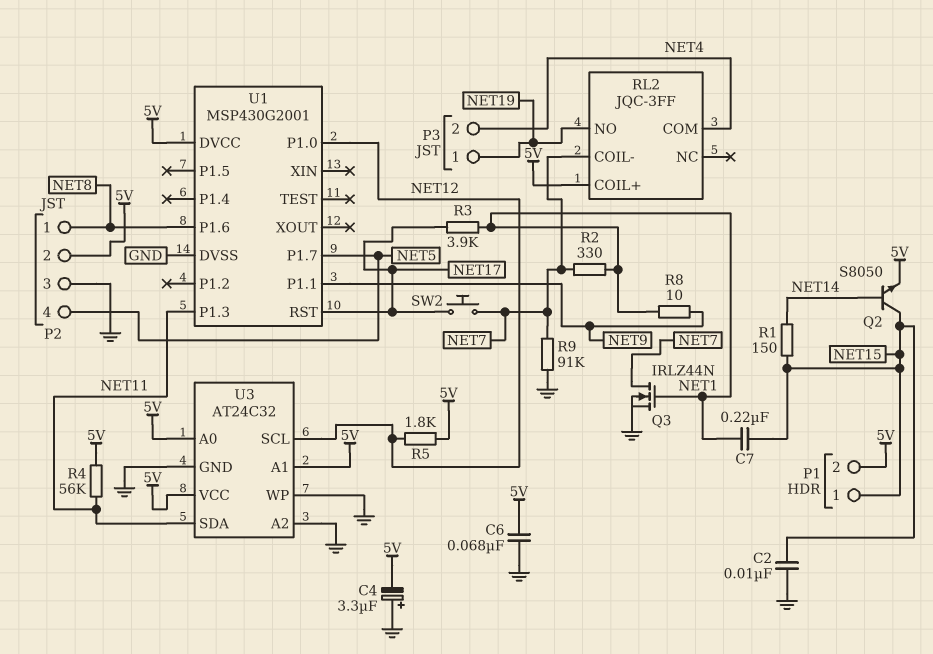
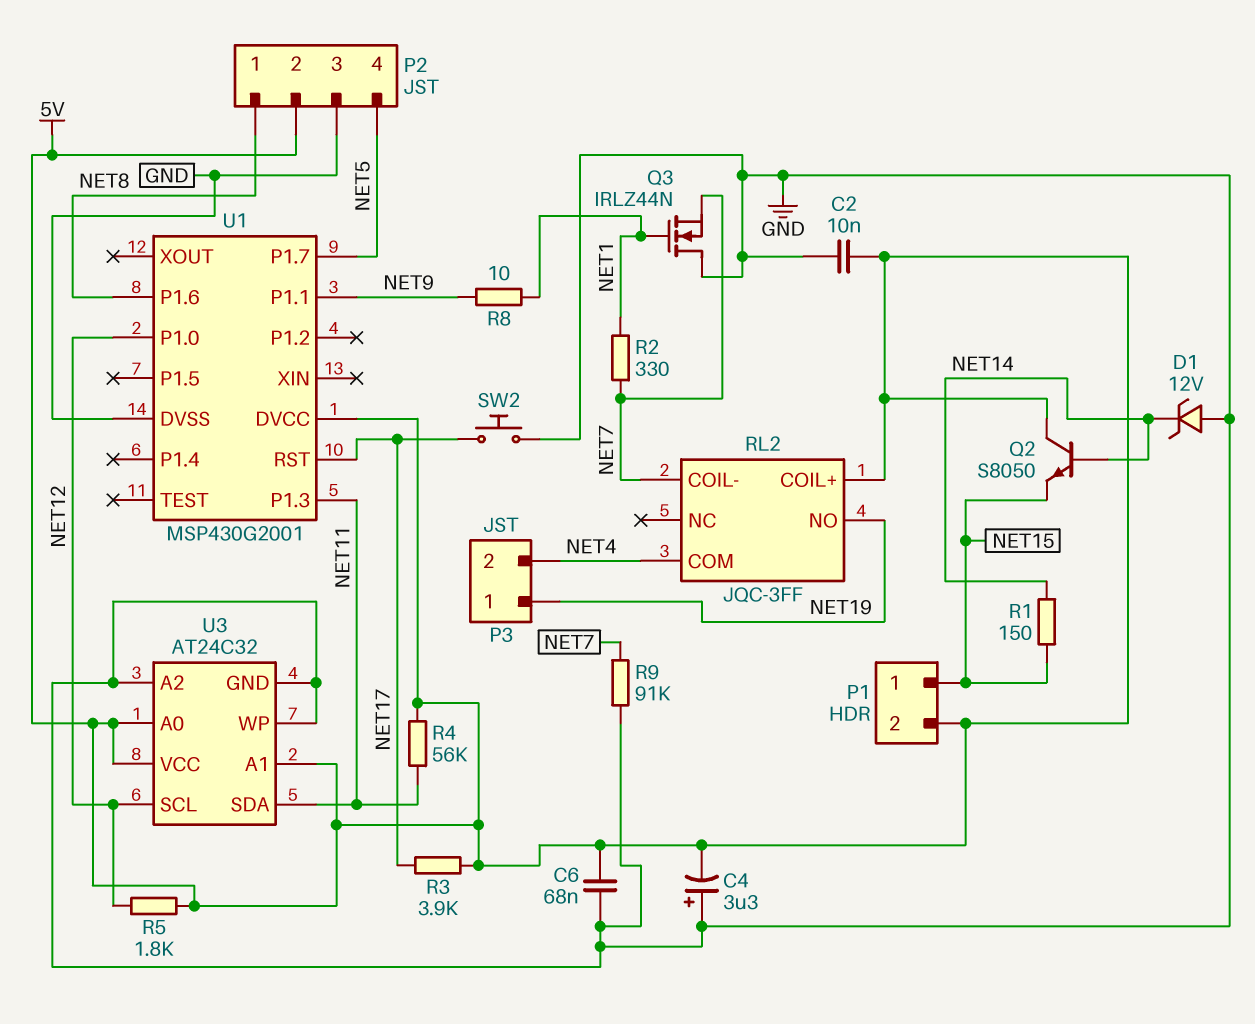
C2: 10nF (GND, NET15) -> 10nF (5V, GND)
C7: 220nF (NET1, NET15) -> none
D1: none -> zener 12V (A GND, K NET14)
Q2: NPN S8050 (B NET14, C NET15, E 5V) -> NPN S8050 (B NET14, C 5V, E NET15)
Q3: NMOS IRLZ44N (G NET1, D NET7, S GND) -> NMOS IRLZ44N (G NET1, D GND, S NET7)
R3: 3.9k (NET1, NET17) -> 3.9k (5V, NET17)
SW2: button (NET7, NET17) -> button (GND, NET17)

